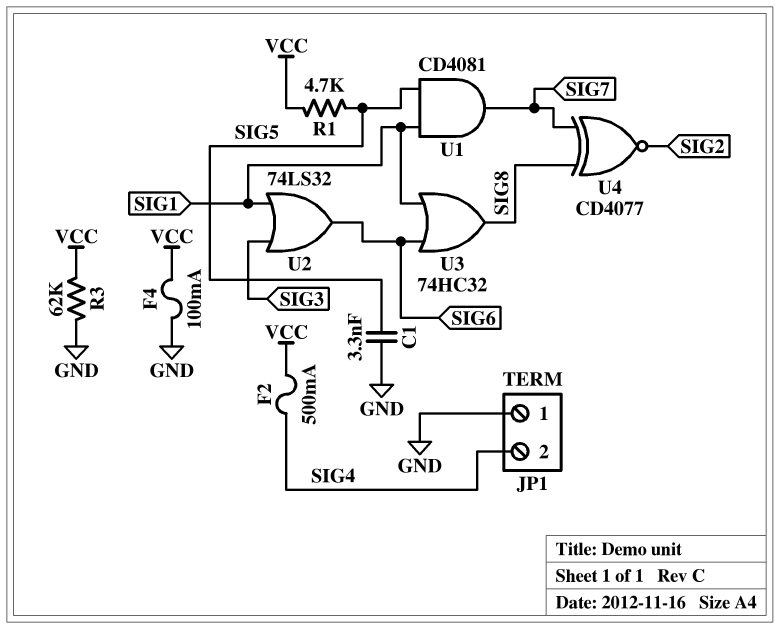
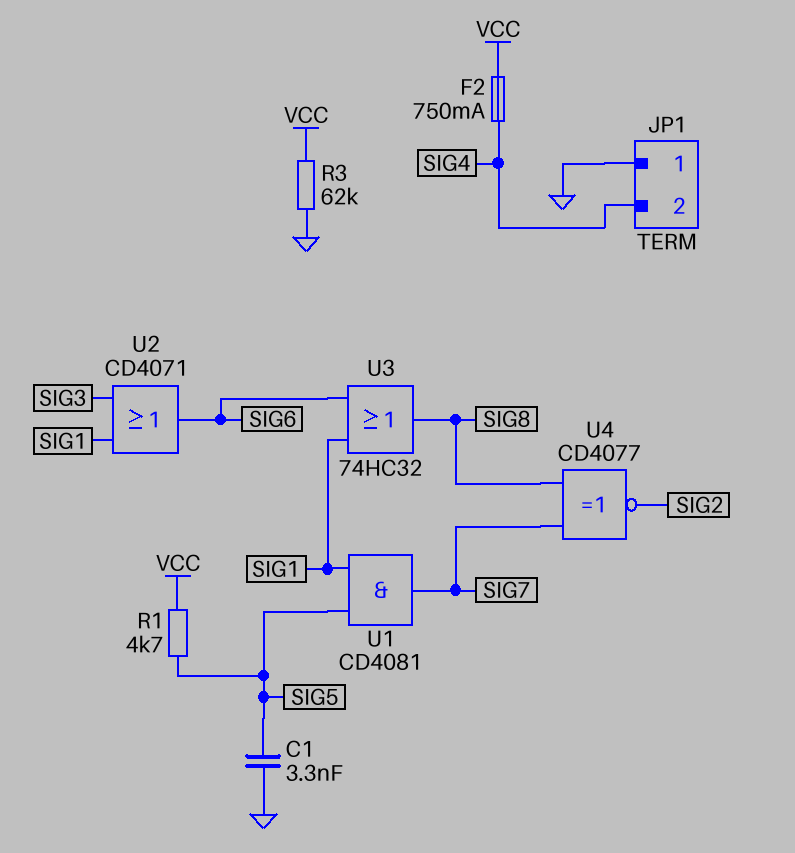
F2: 500mA (SIG4, VCC) -> 750mA (SIG4, VCC)
F4: 100mA (GND, VCC) -> none
U2: OR 74LS32 (in SIG1, in SIG3, out SIG6) -> OR CD4071 (in SIG1, in SIG3, out SIG6)

